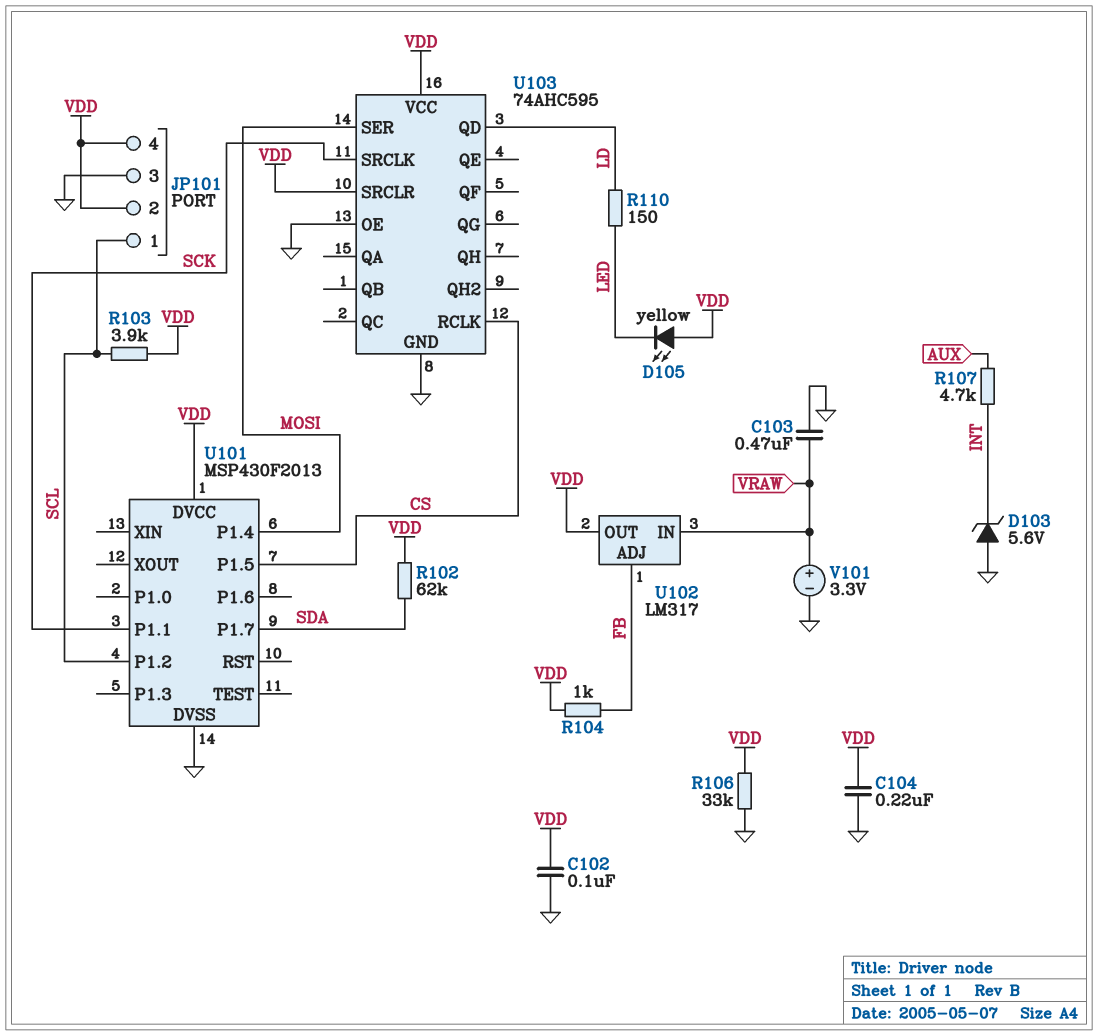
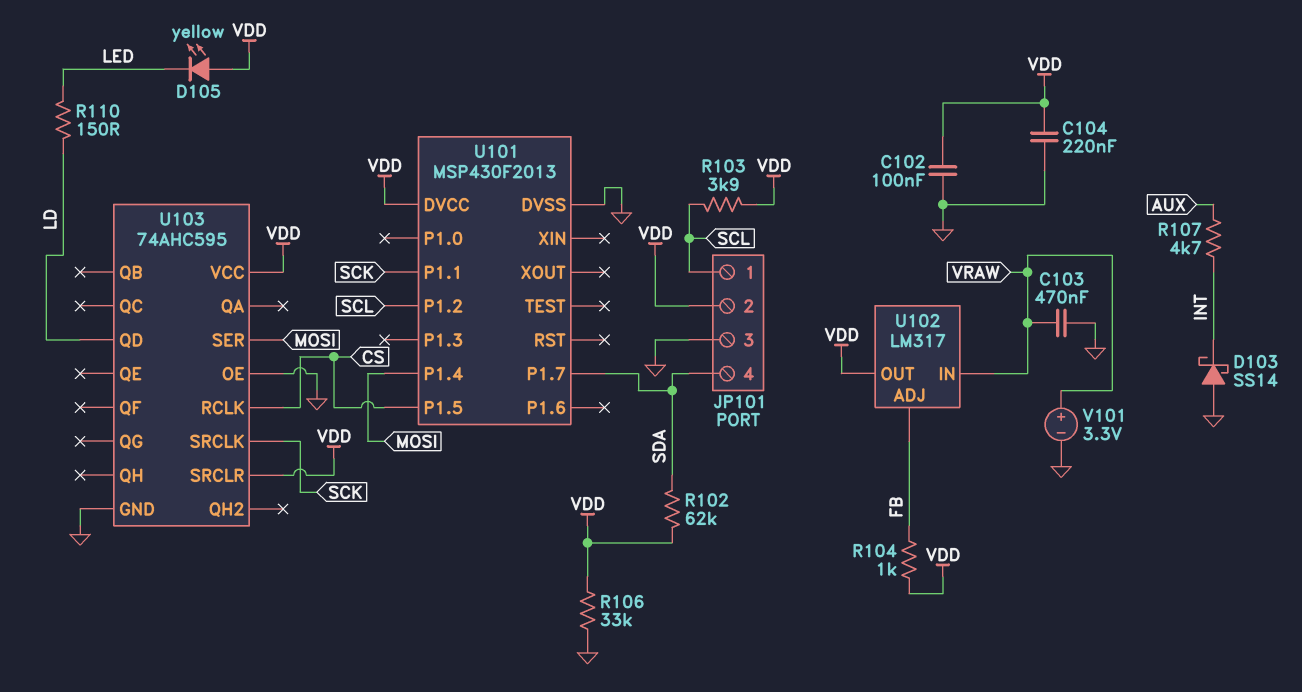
D103: zener 5.6V (A GND, K INT) -> schottky SS14 (A GND, K INT)
JP101 pin 4: VDD -> SDA

